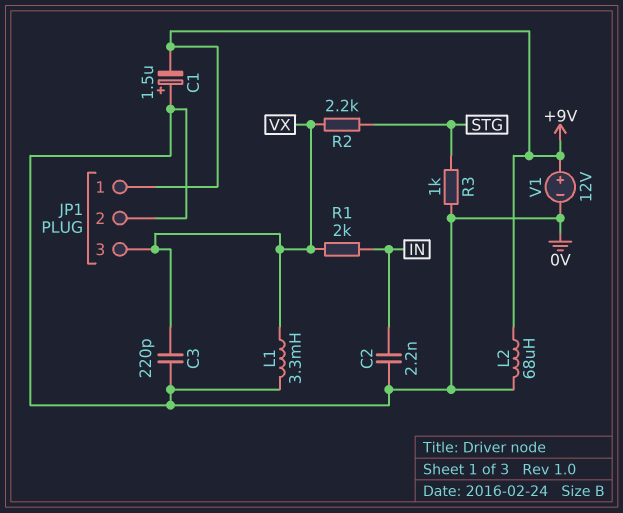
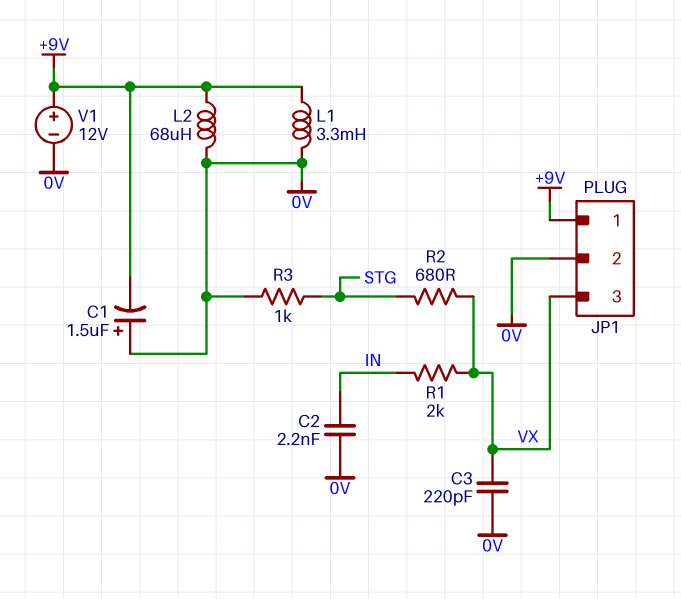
L1: 3.3mH (0V, VX) -> 3.3mH (+9V, 0V)
R2: 2.2k (STG, VX) -> 680 (STG, VX)

